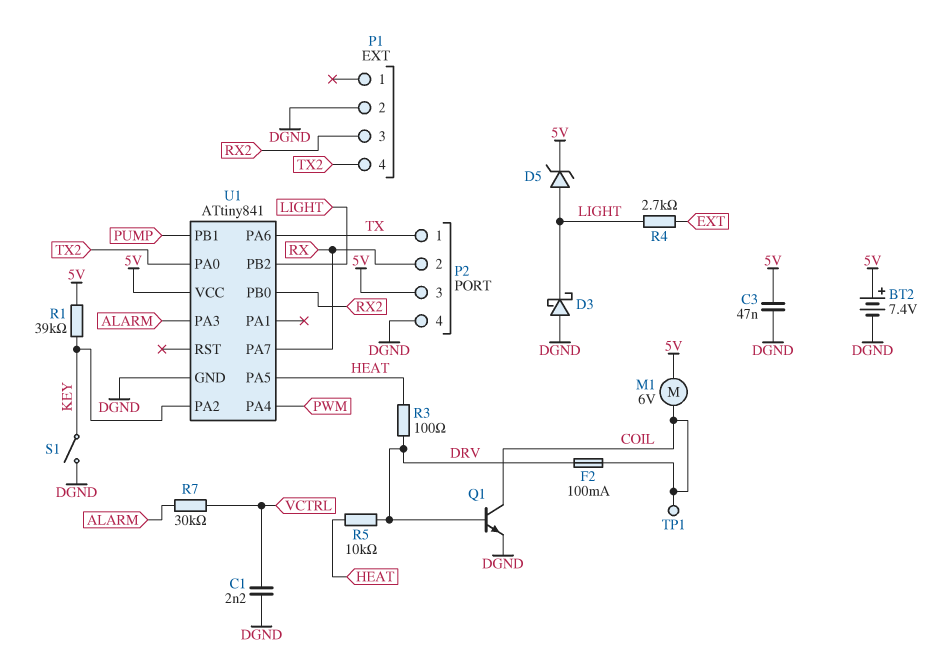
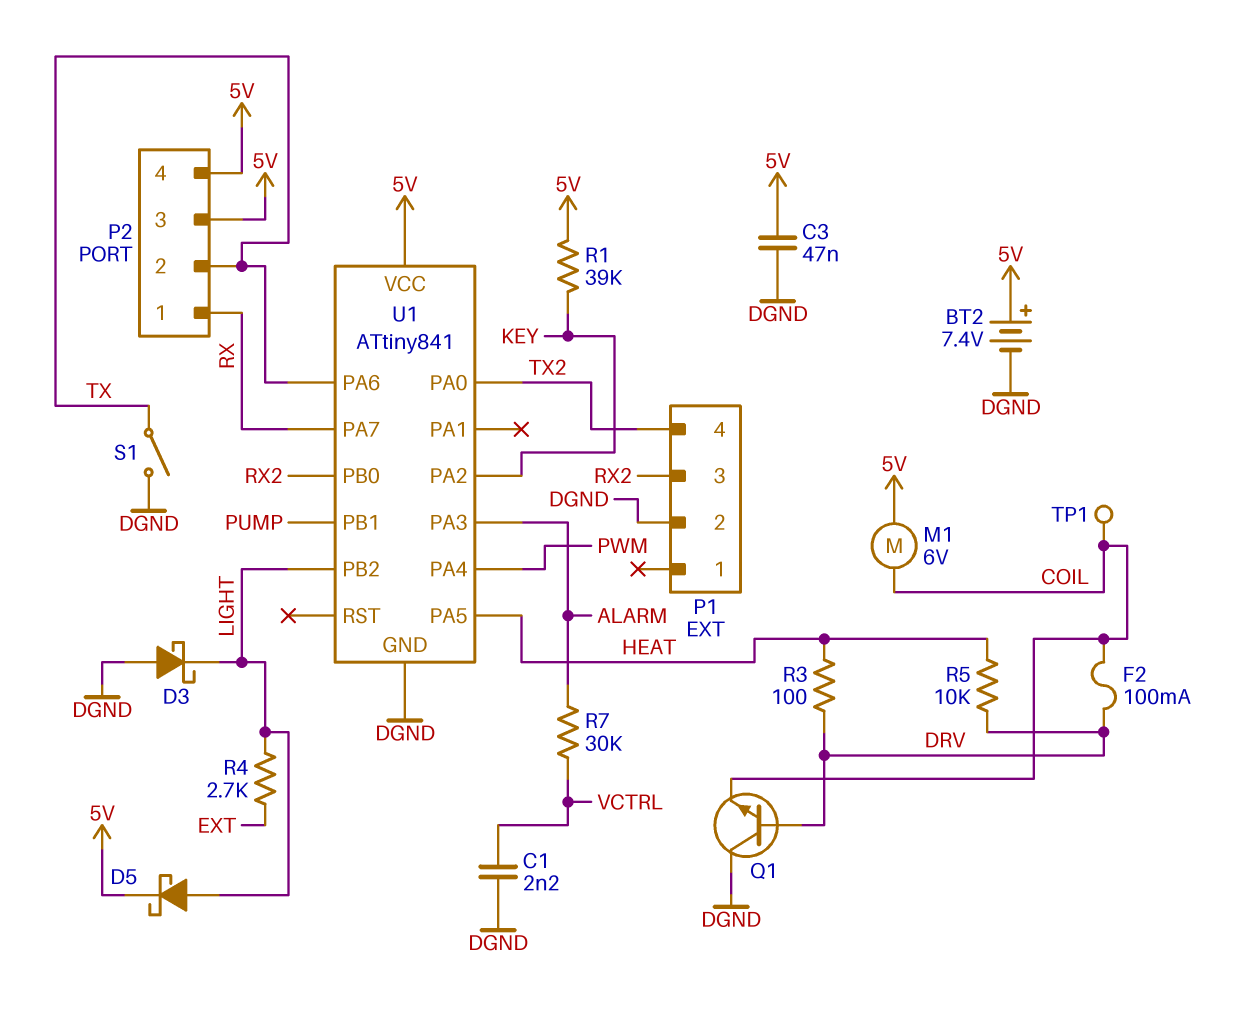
D5: zener (A LIGHT, K 5V) -> schottky (A LIGHT, K 5V)
P2 pin 1: TX -> RX
P2 pin 2: RX -> TX
P2 pin 4: DGND -> 5V
Q1: NPN (B DRV, C COIL, E DGND) -> NPN (B DRV, C DGND, E COIL)
S1: switch (DGND, KEY) -> switch (DGND, TX)

